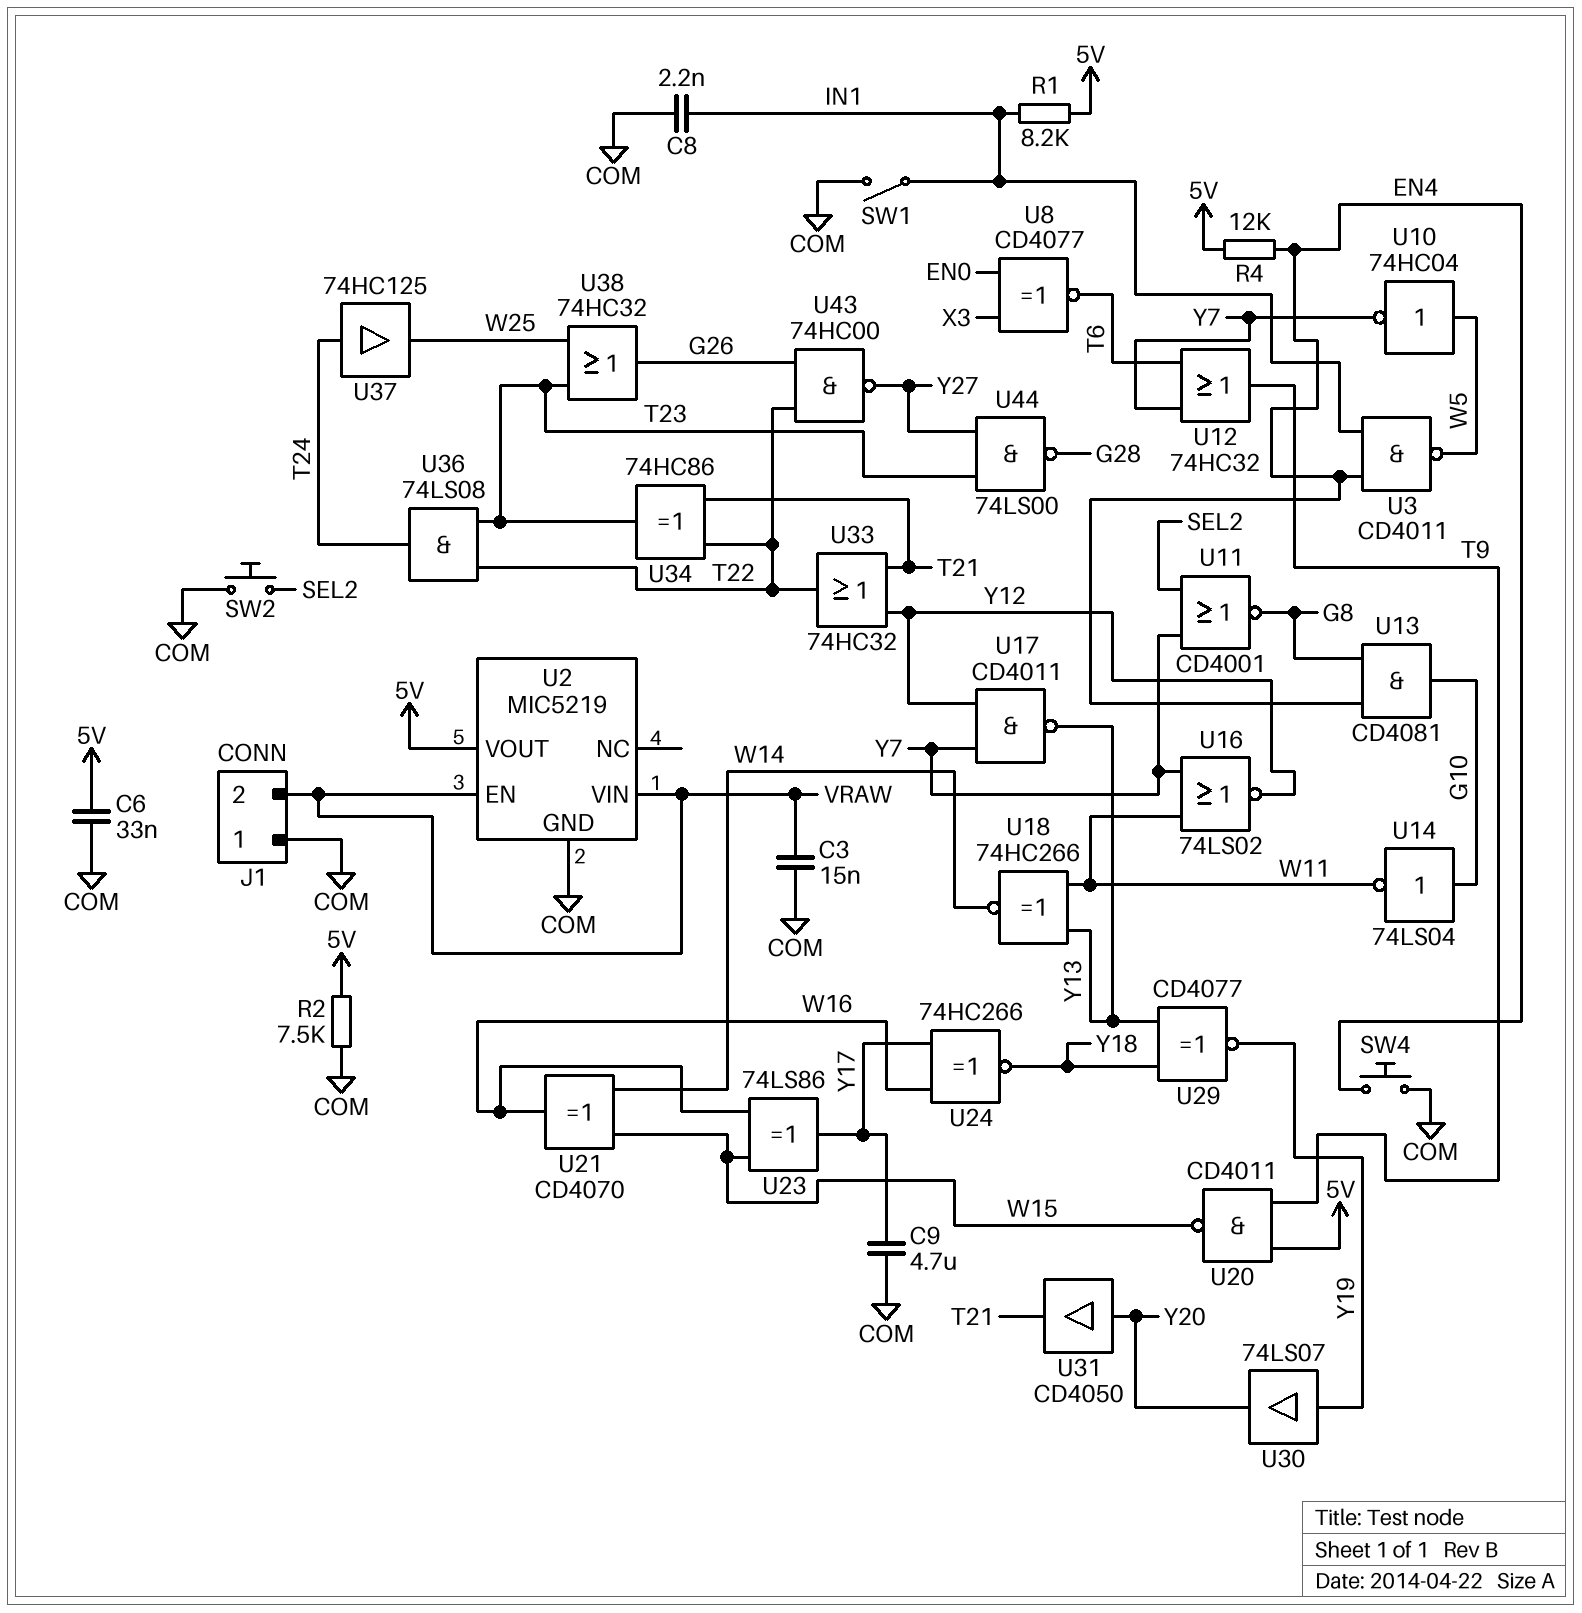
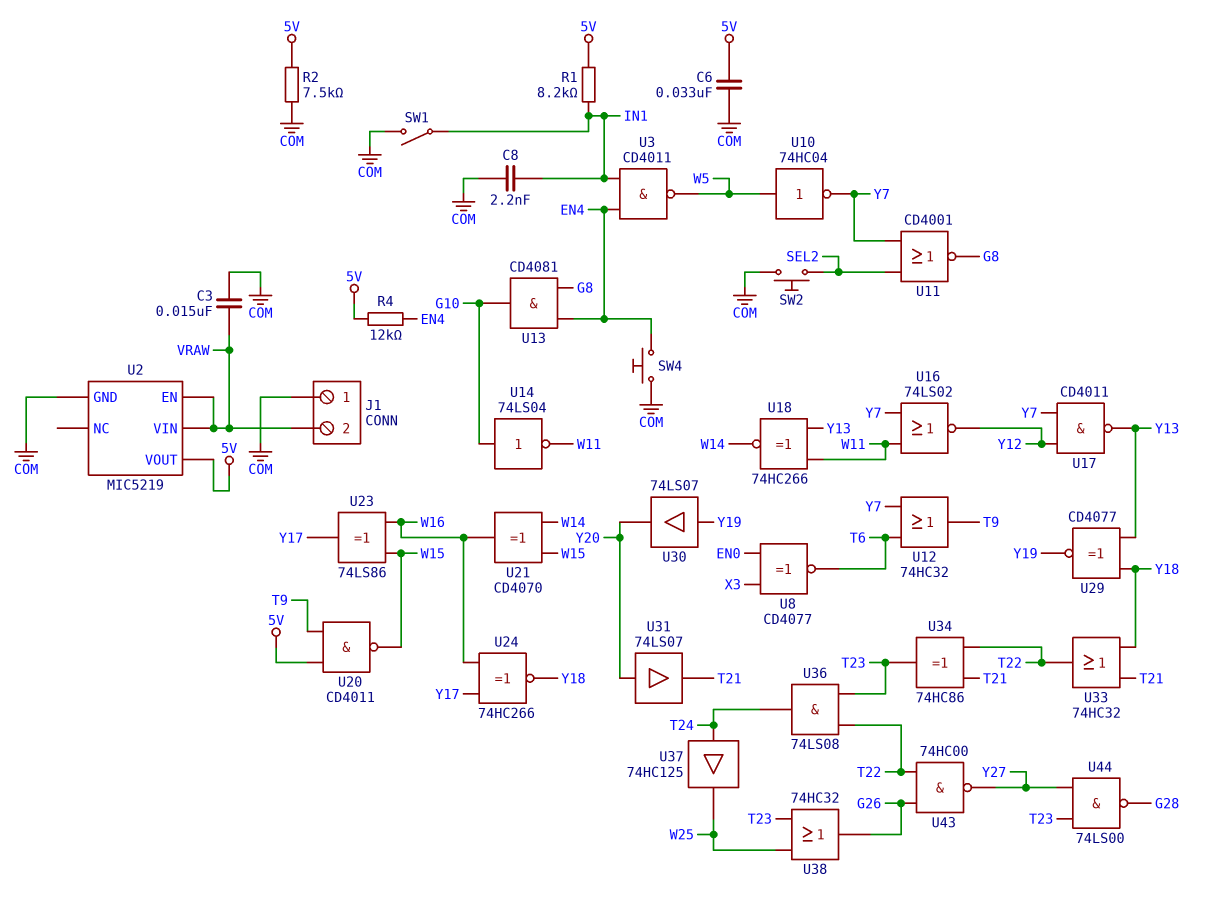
C9: 4.7uF (COM, Y17) -> none
U31: buffer CD4050 (in Y20, out T21) -> buffer 74LS07 (in Y20, out T21)
U33: OR 74HC32 (in T21, in Y12, out T22) -> OR 74HC32 (in T21, in Y18, out T22)

